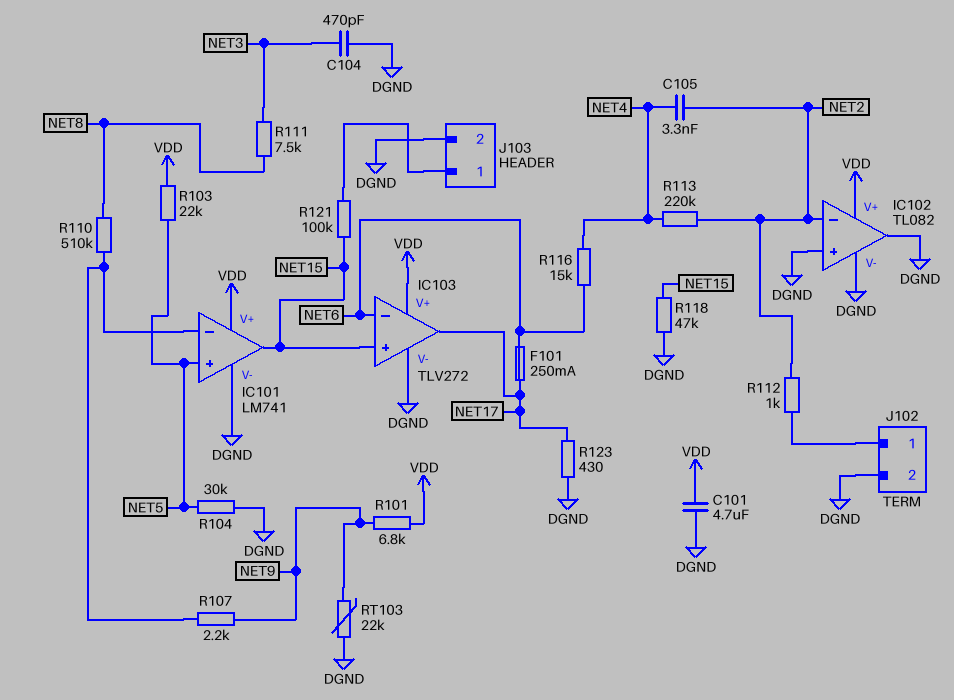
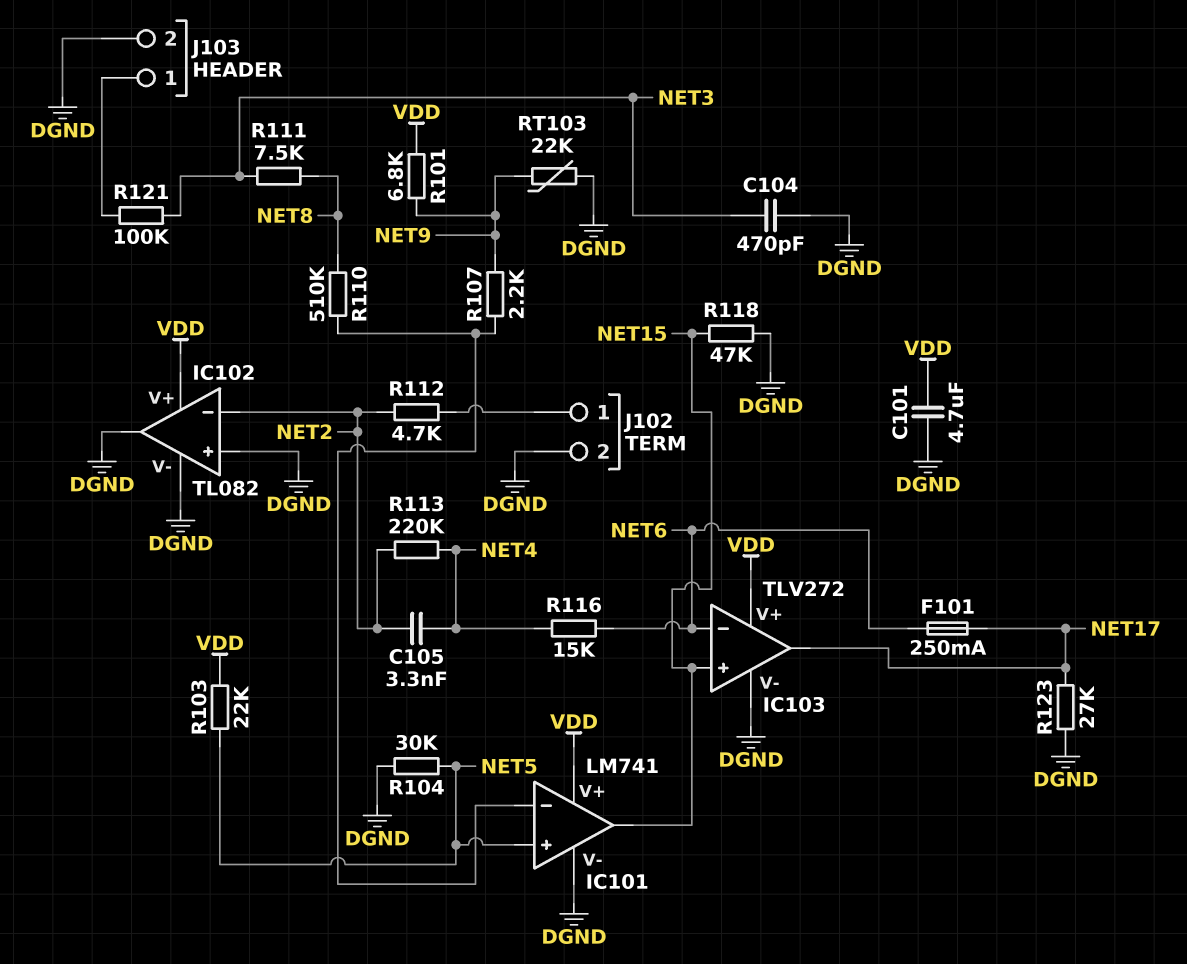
R112: 1k (J102/1, NET2) -> 4.7k (J102/1, NET2)
R121: 100k (J103/1, NET15) -> 100k (J103/1, NET3)
R123: 430 (DGND, NET17) -> 27k (DGND, NET17)

